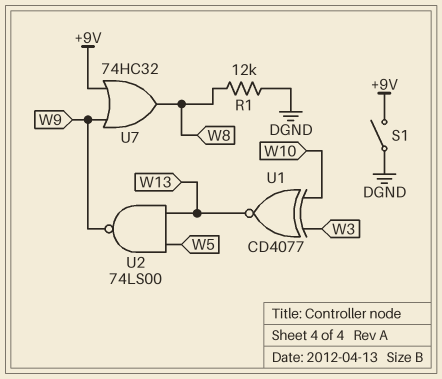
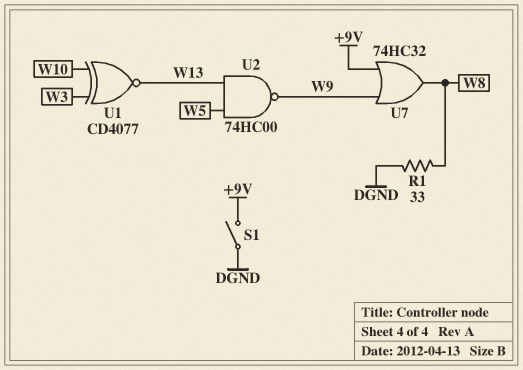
R1: 12k (DGND, W8) -> 33 (DGND, W8)
U2: NAND 74LS00 (in W5, in W13, out W9) -> NAND 74HC00 (in W5, in W13, out W9)

